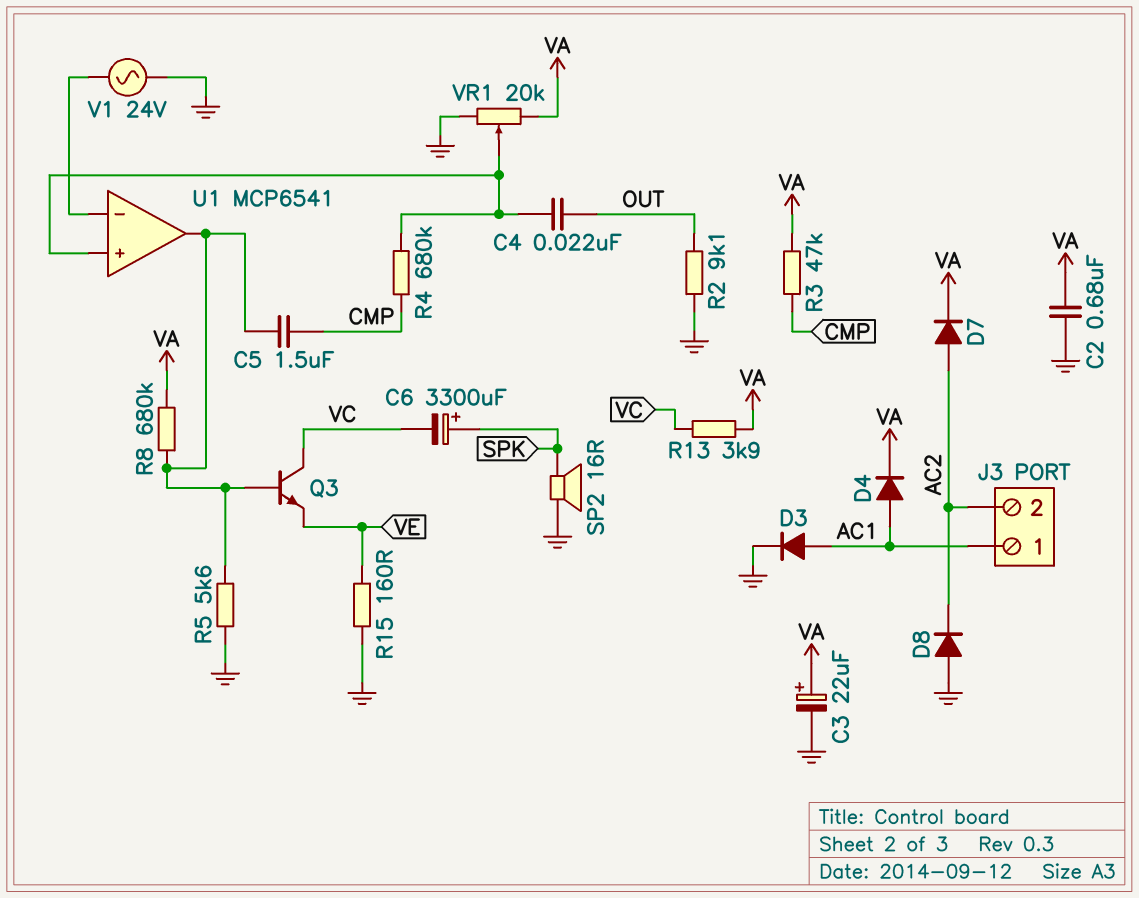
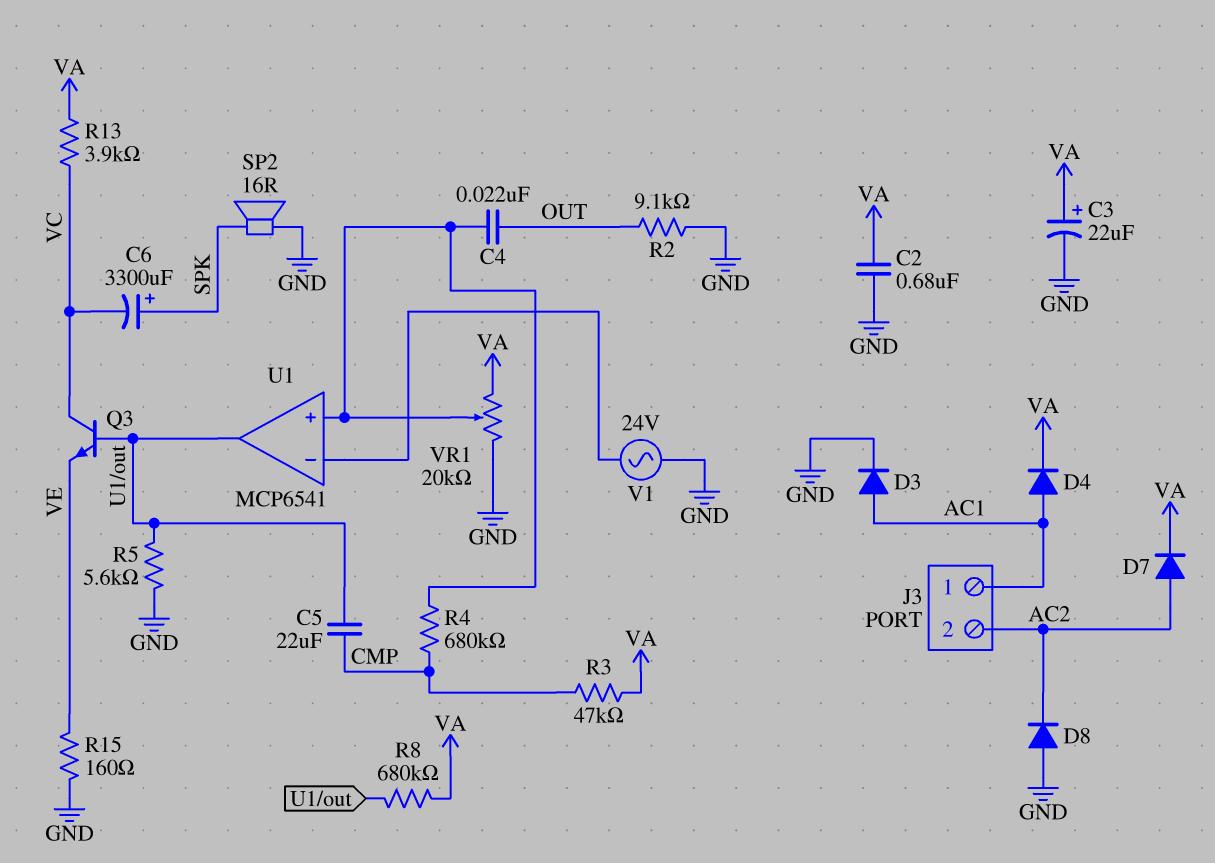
C5: 1.5uF (CMP, U1/out) -> 22uF (CMP, U1/out)

